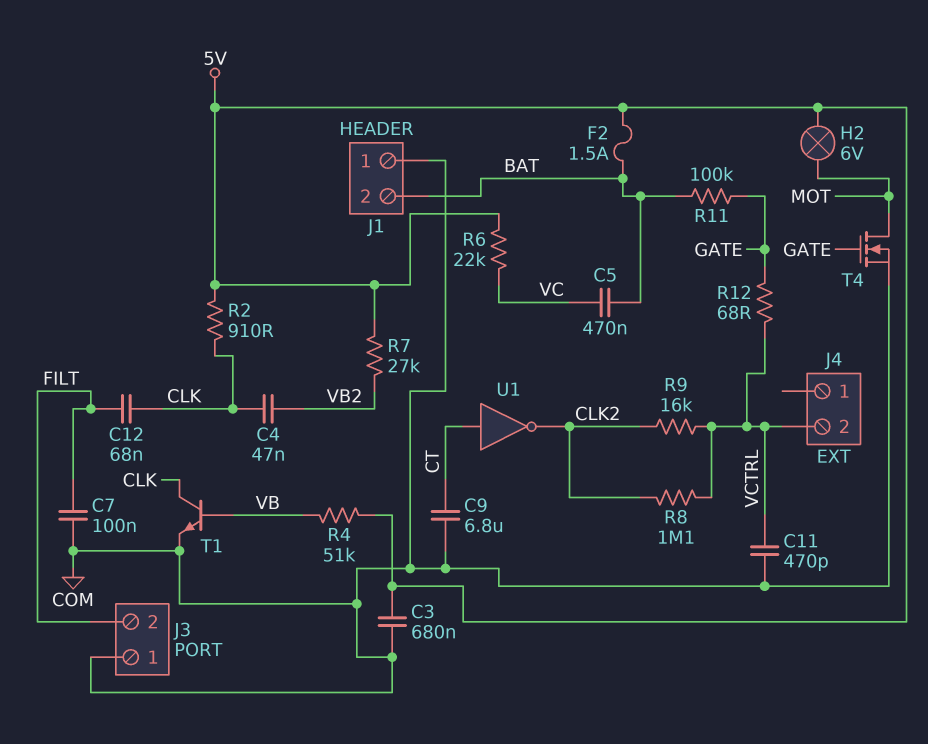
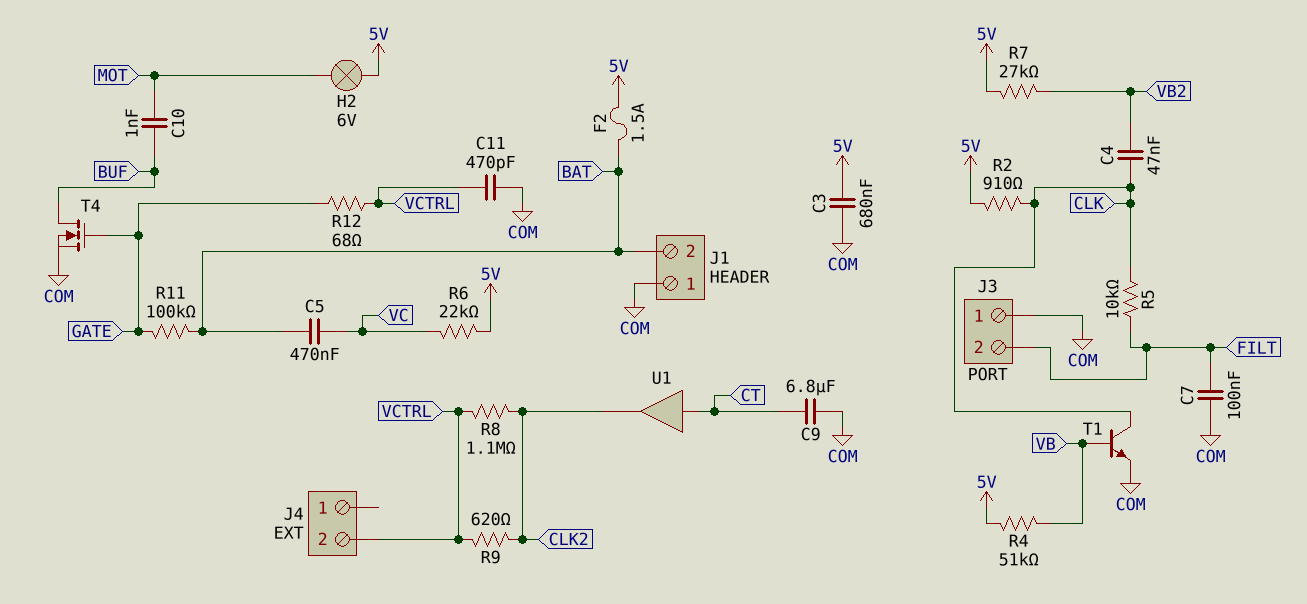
C10: none -> 1nF (BUF, MOT)
C12: 68nF (CLK, FILT) -> none
R5: none -> 10k (CLK, FILT)
R9: 16k (CLK2, VCTRL) -> 620 (CLK2, VCTRL)
T4: NMOS (G GATE, D MOT, S COM) -> NMOS (G GATE, D BUF, S COM)
U1: NOT (in CT, out CLK2) -> buffer (in CT, out CLK2)

